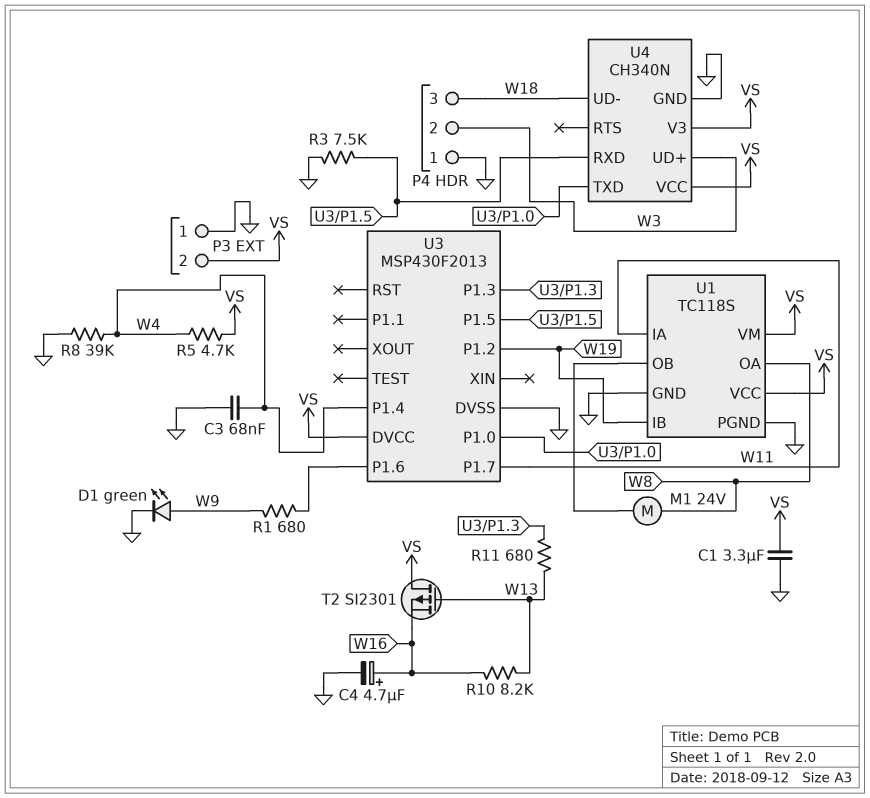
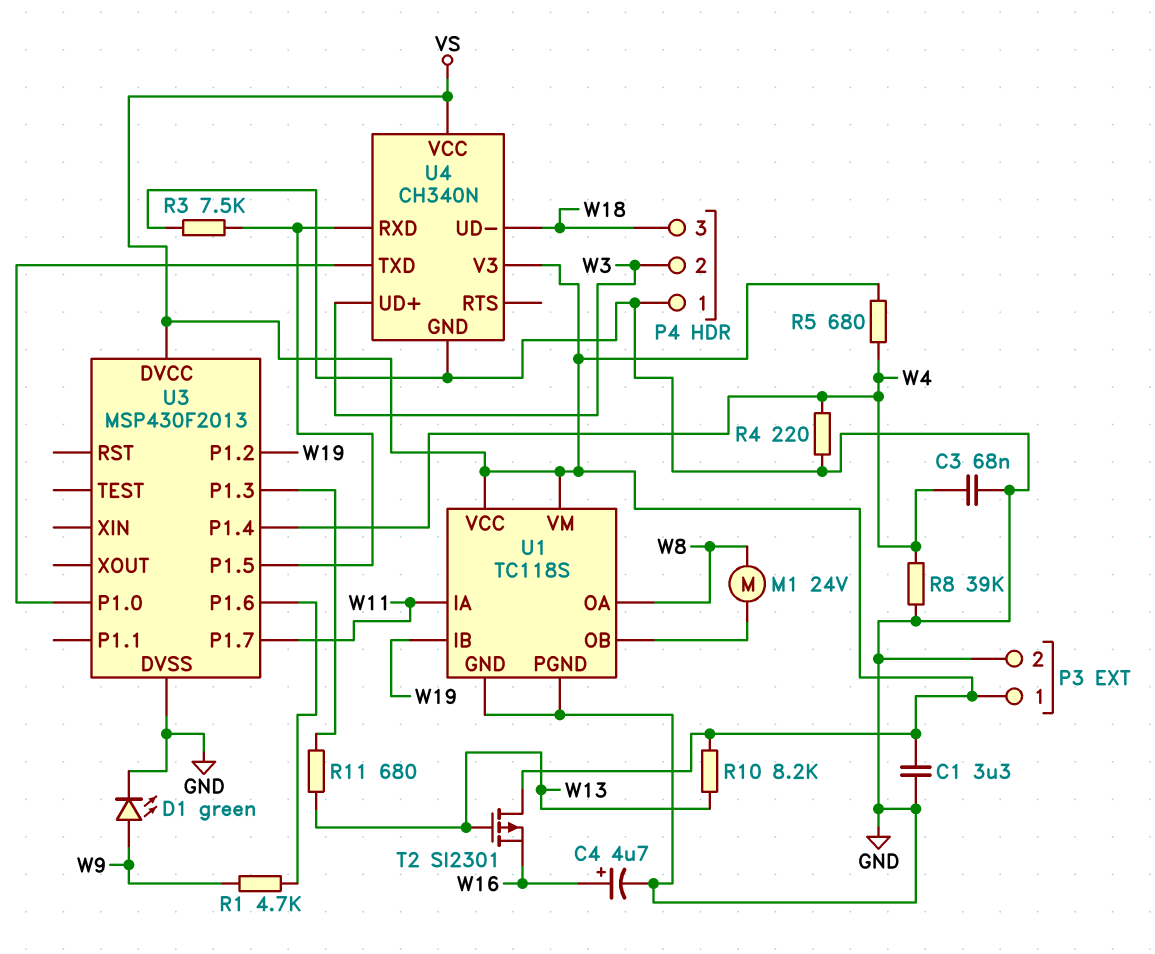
P3 pin 1: GND -> VS
P3 pin 2: VS -> GND
R1: 680 (U3/P1.6, W9) -> 4.7k (U3/P1.6, W9)
R4: none -> 220 (GND, W4)
R5: 4.7k (VS, W4) -> 680 (VS, W4)
R10: 8.2k (W13, W16) -> 8.2k (VS, W13)

